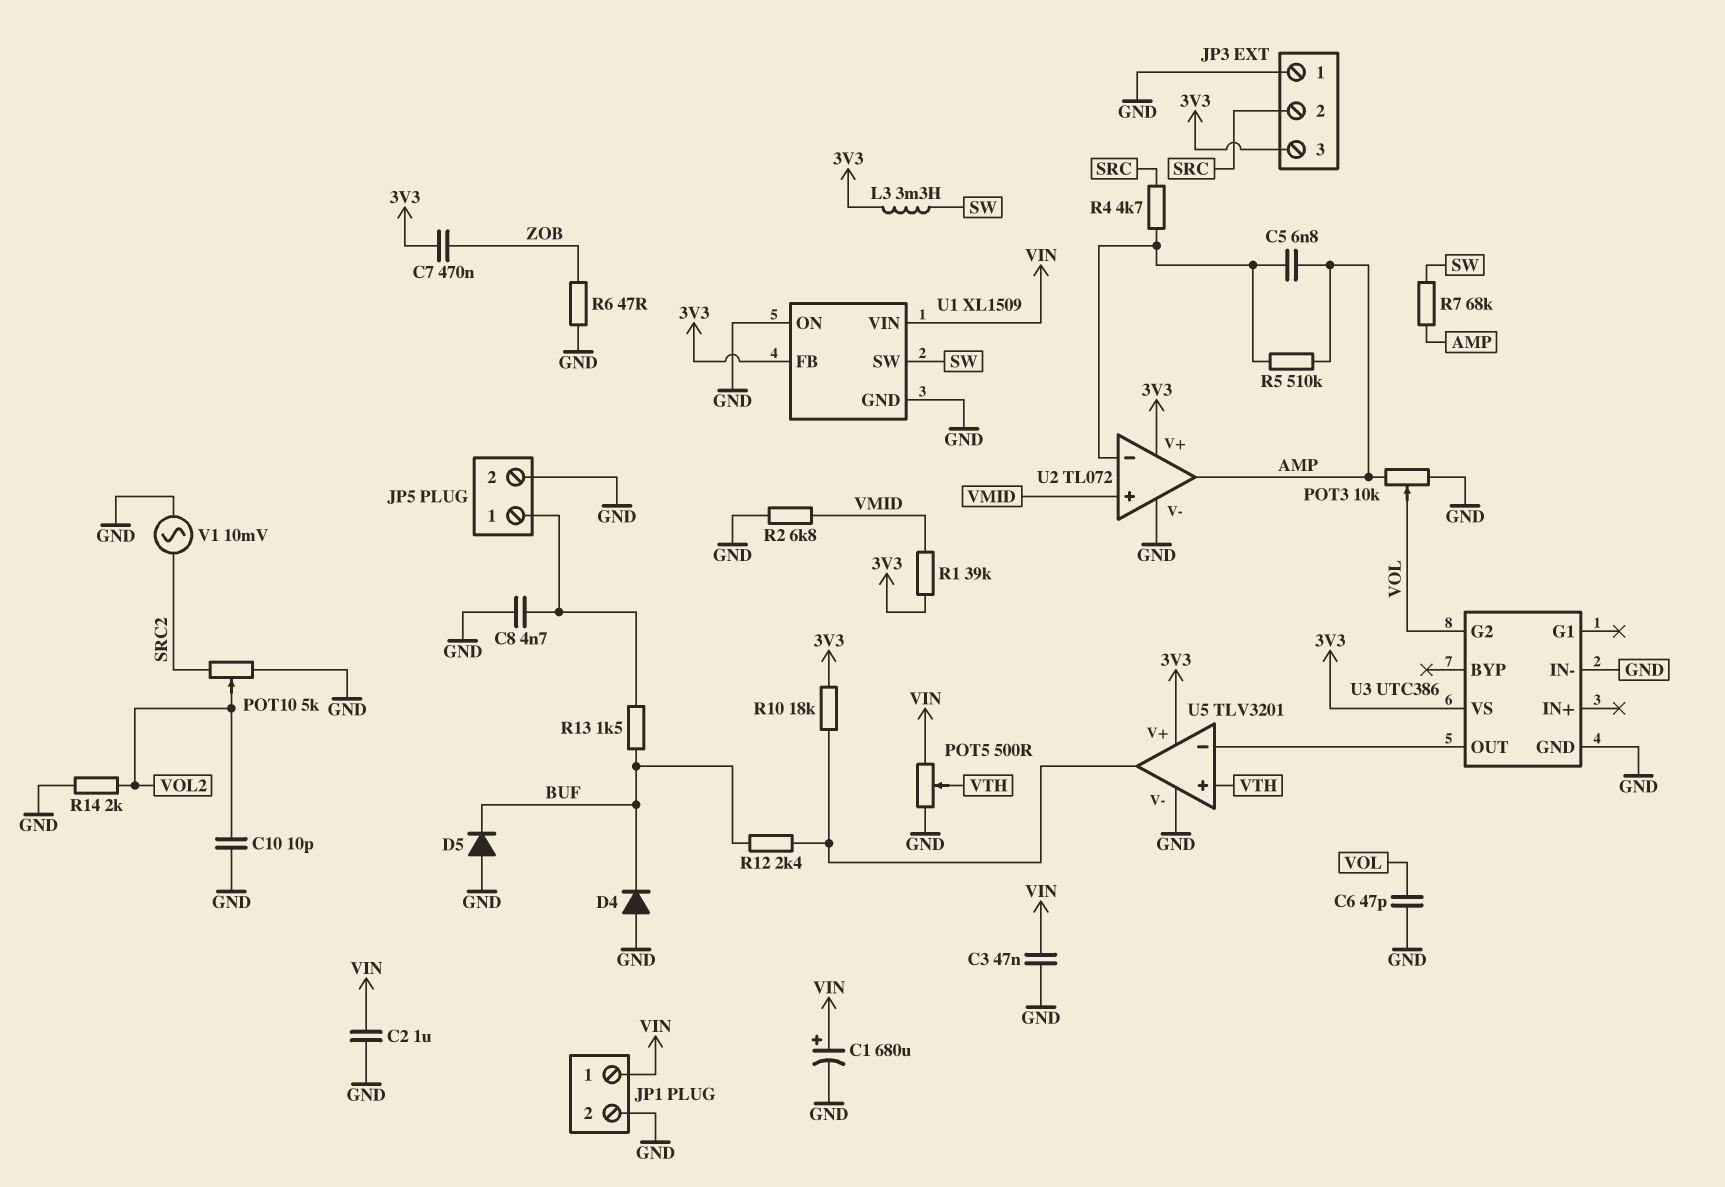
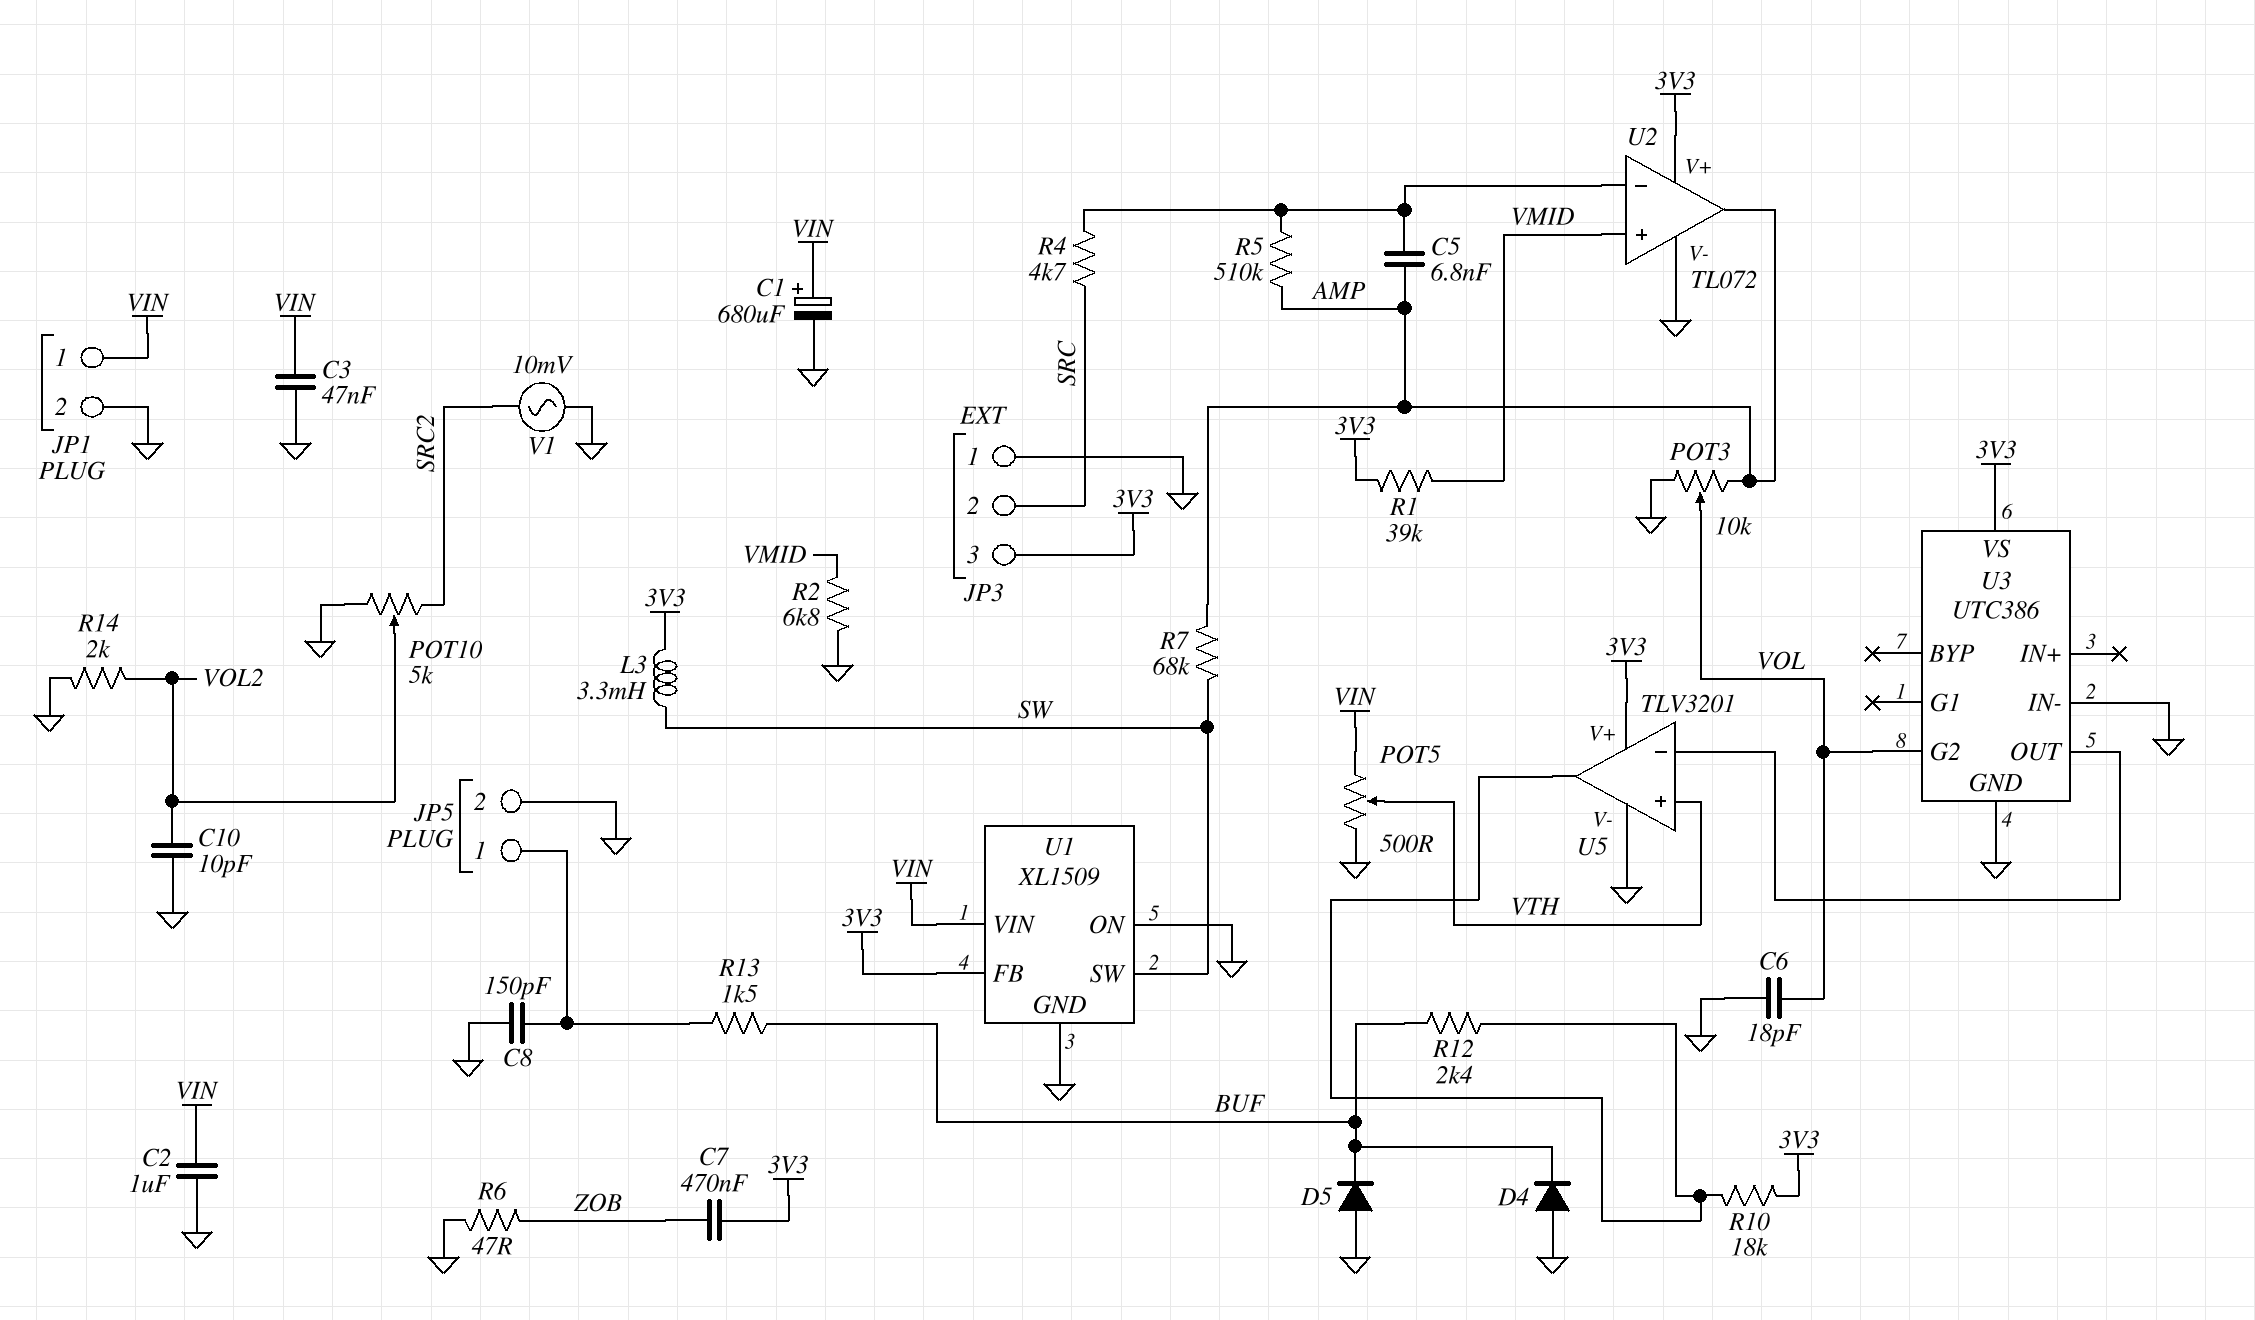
C6: 47pF (GND, VOL) -> 18pF (GND, VOL)
C8: 4.7nF (GND, JP5/1) -> 150pF (GND, JP5/1)

